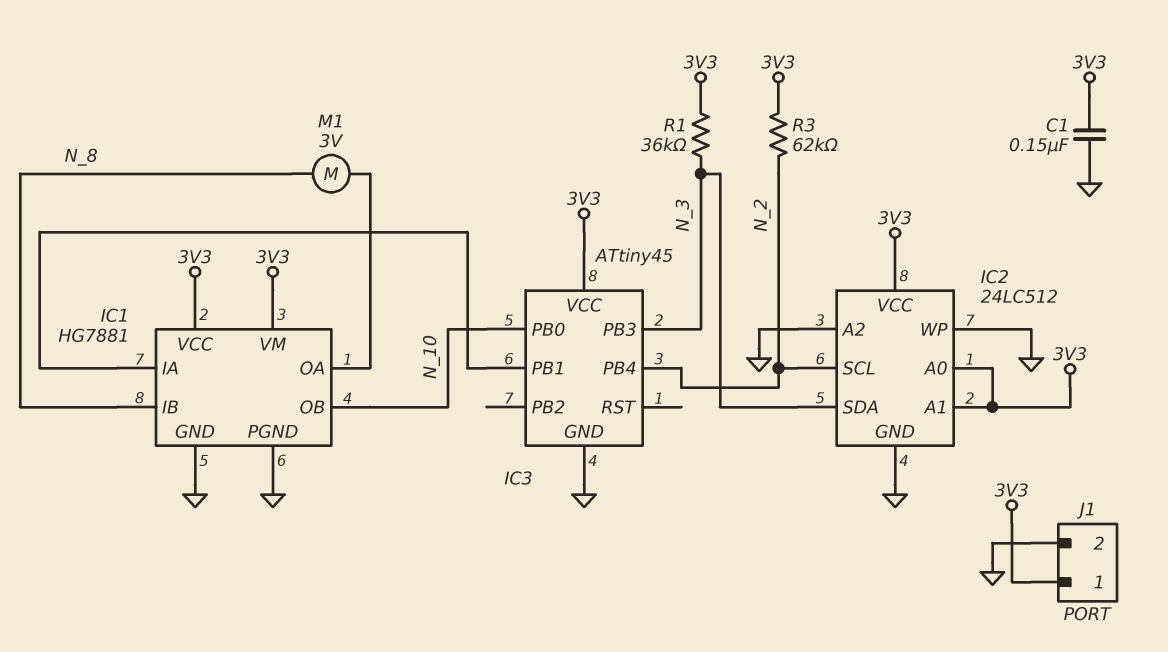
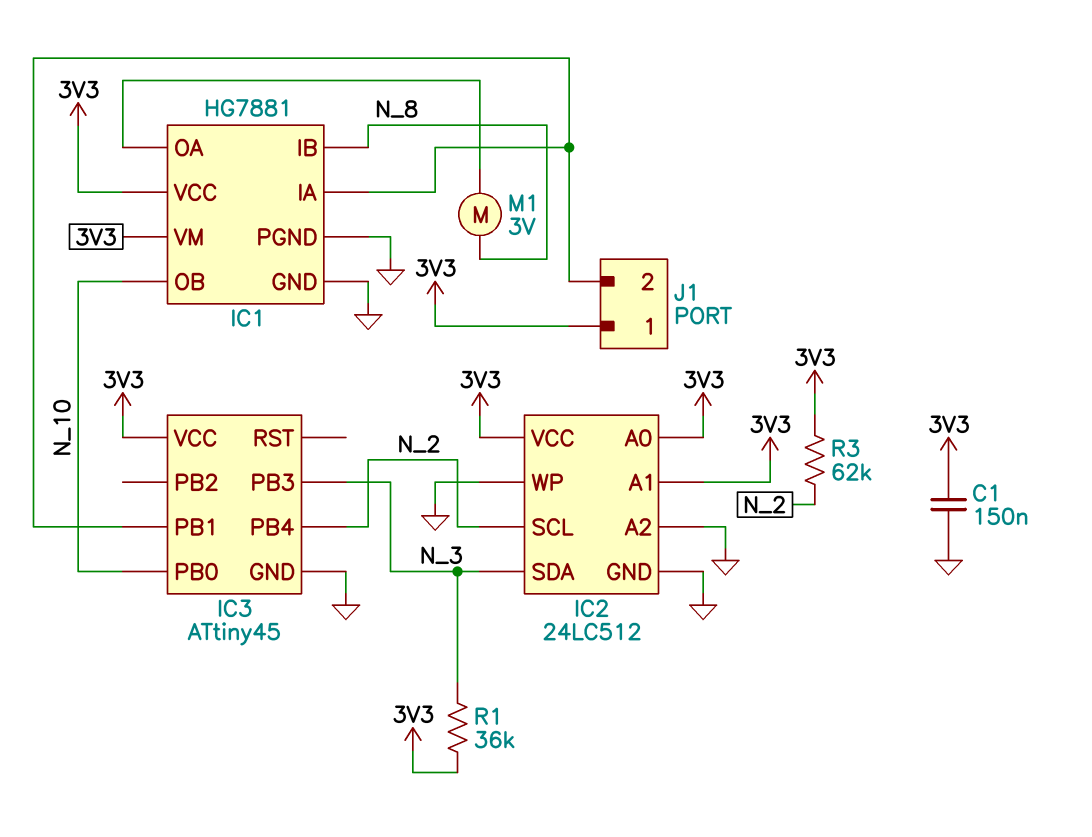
J1 pin 2: GND -> IC1/IA

